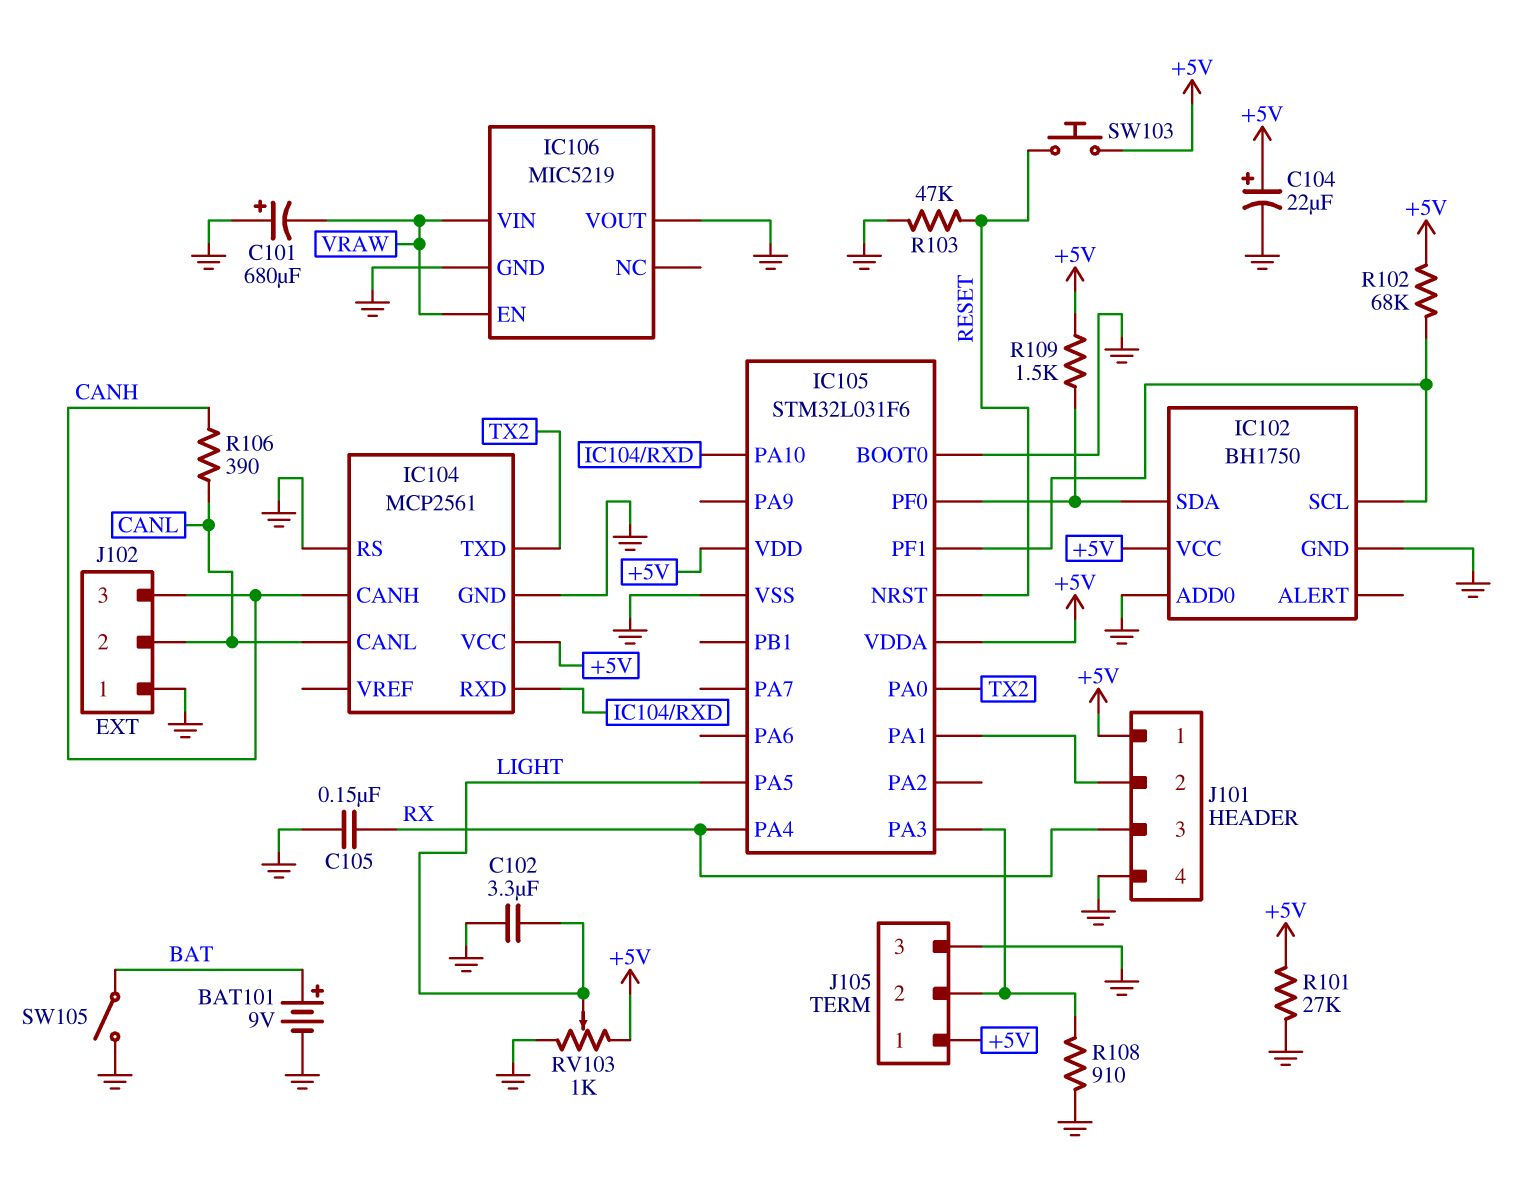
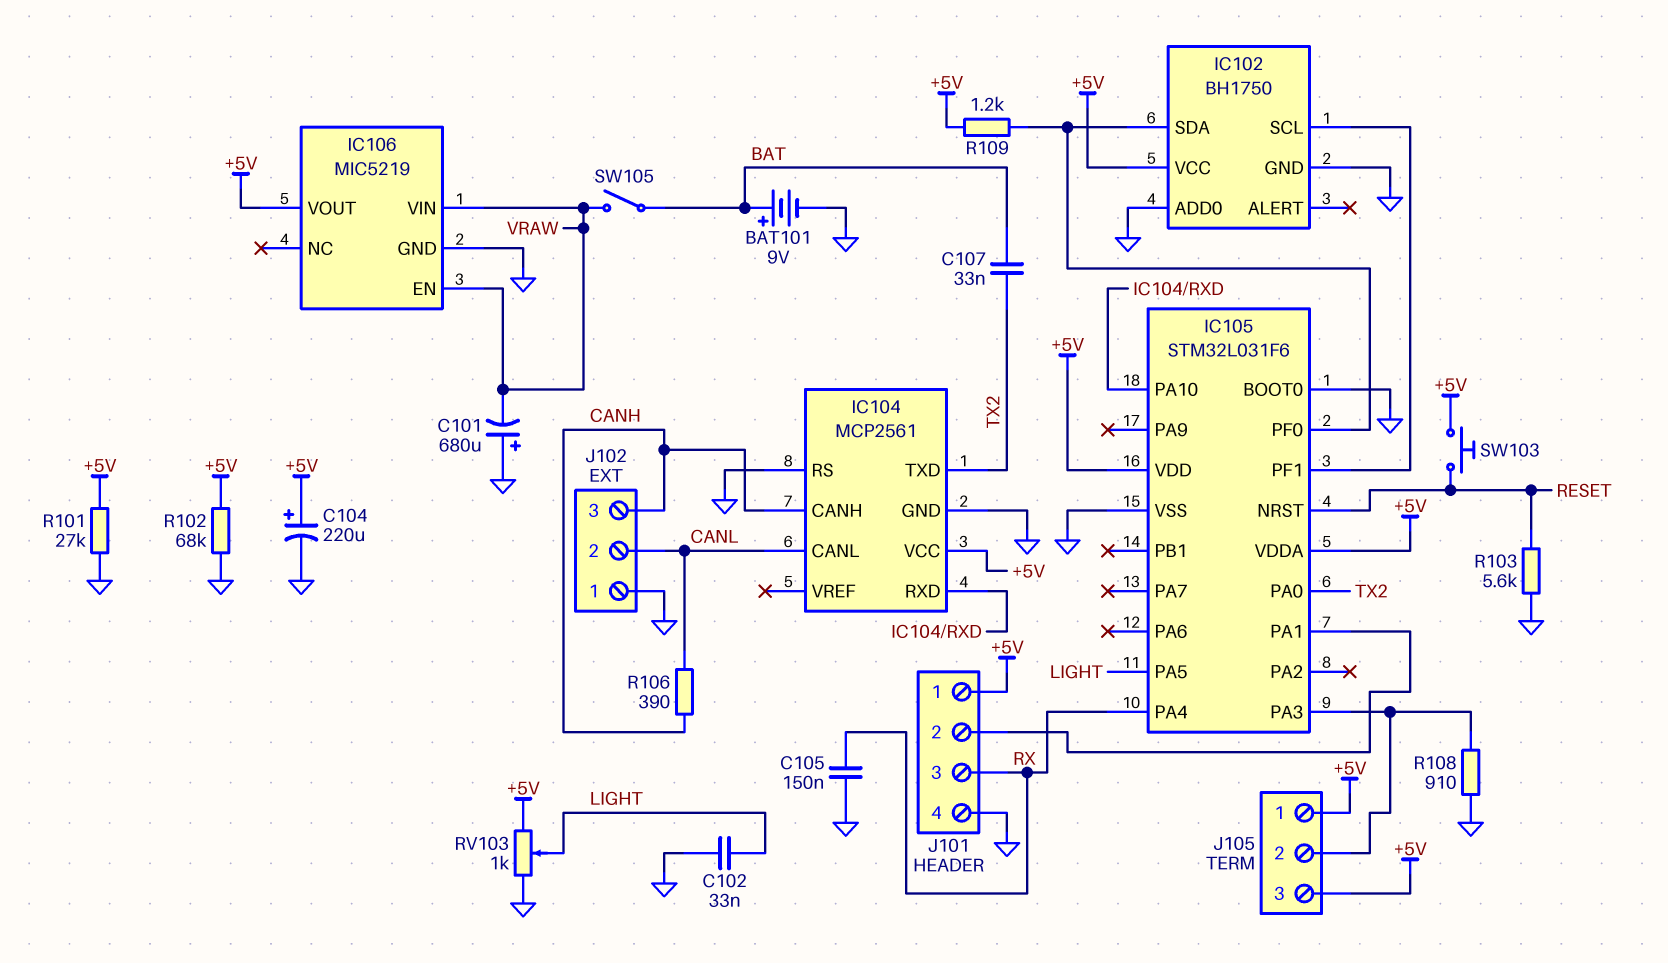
C102: 3.3uF (GND, LIGHT) -> 33nF (GND, LIGHT)
C104: 22uF (plus +5V, minus GND) -> 220uF (plus +5V, minus GND)
C107: none -> 33nF (BAT, TX2)
IC106 pin VOUT: GND -> +5V
J105 pin 3: GND -> +5V
R102: 68k (+5V, IC102/SCL) -> 68k (+5V, GND)
R103: 47k (GND, RESET) -> 5.6k (GND, RESET)
R109: 1.5k (+5V, IC102/SDA) -> 1.2k (+5V, IC102/SDA)
SW105: switch (BAT, GND) -> switch (BAT, VRAW)

